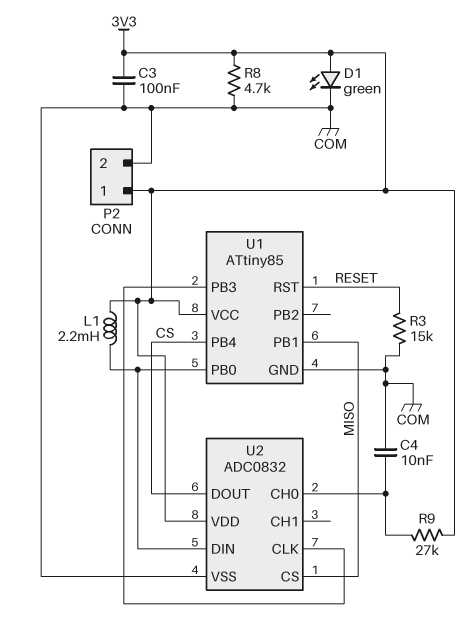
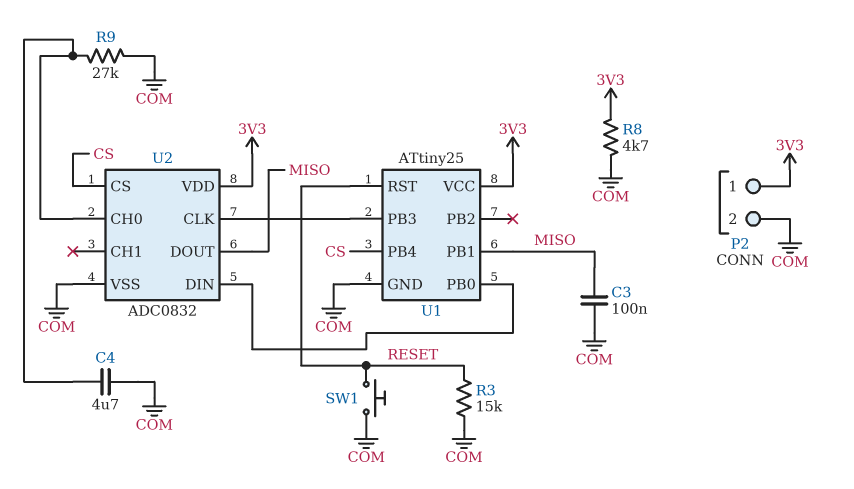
C3: 100nF (3V3, COM) -> 100nF (COM, MISO)
C4: 10nF (COM, U2/CH0) -> 4.7uF (COM, U2/CH0)
D1: LED green (A 3V3, K COM) -> none
L1: 2.2mH (3V3, U1/PB0) -> none
R9: 27k (3V3, U2/CH0) -> 27k (COM, U2/CH0)
SW1: none -> button (COM, RESET)
U1: ATtiny85 -> ATtiny25
U2 pin CS: MISO -> CS
U2 pin DOUT: CS -> MISO

